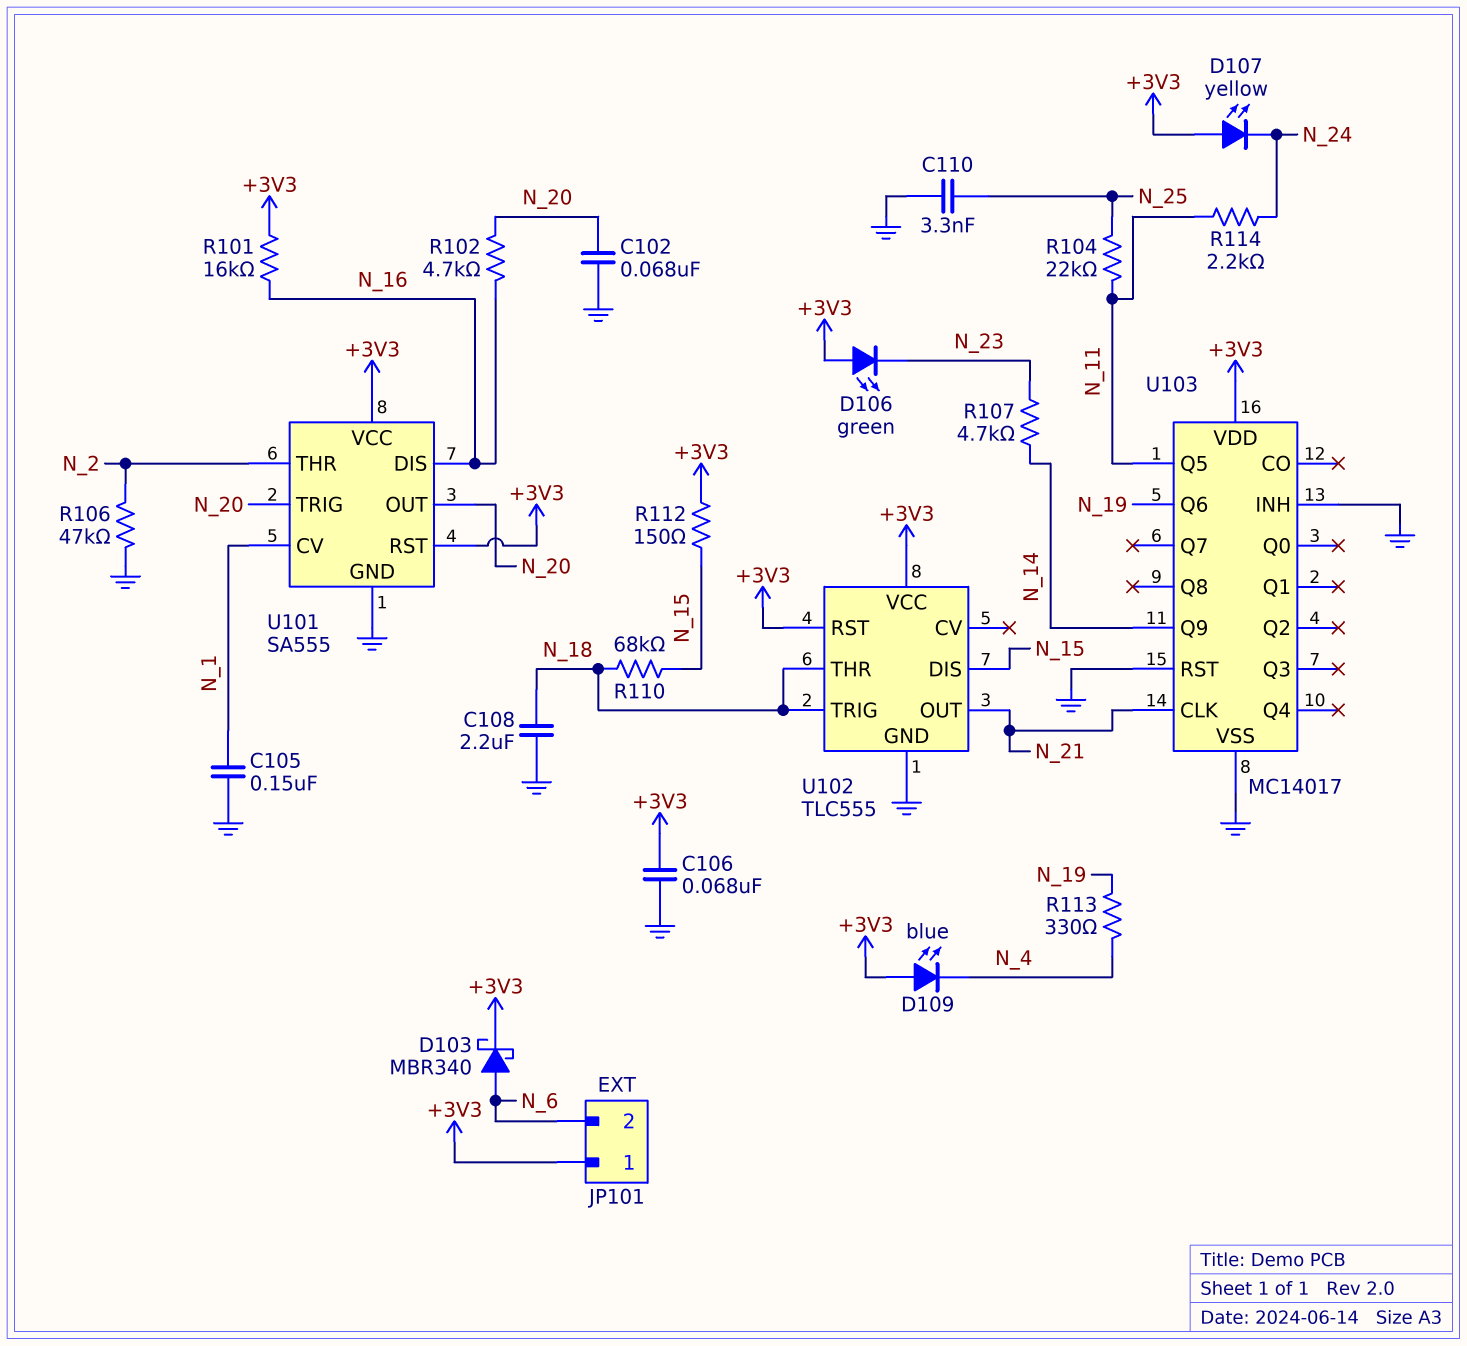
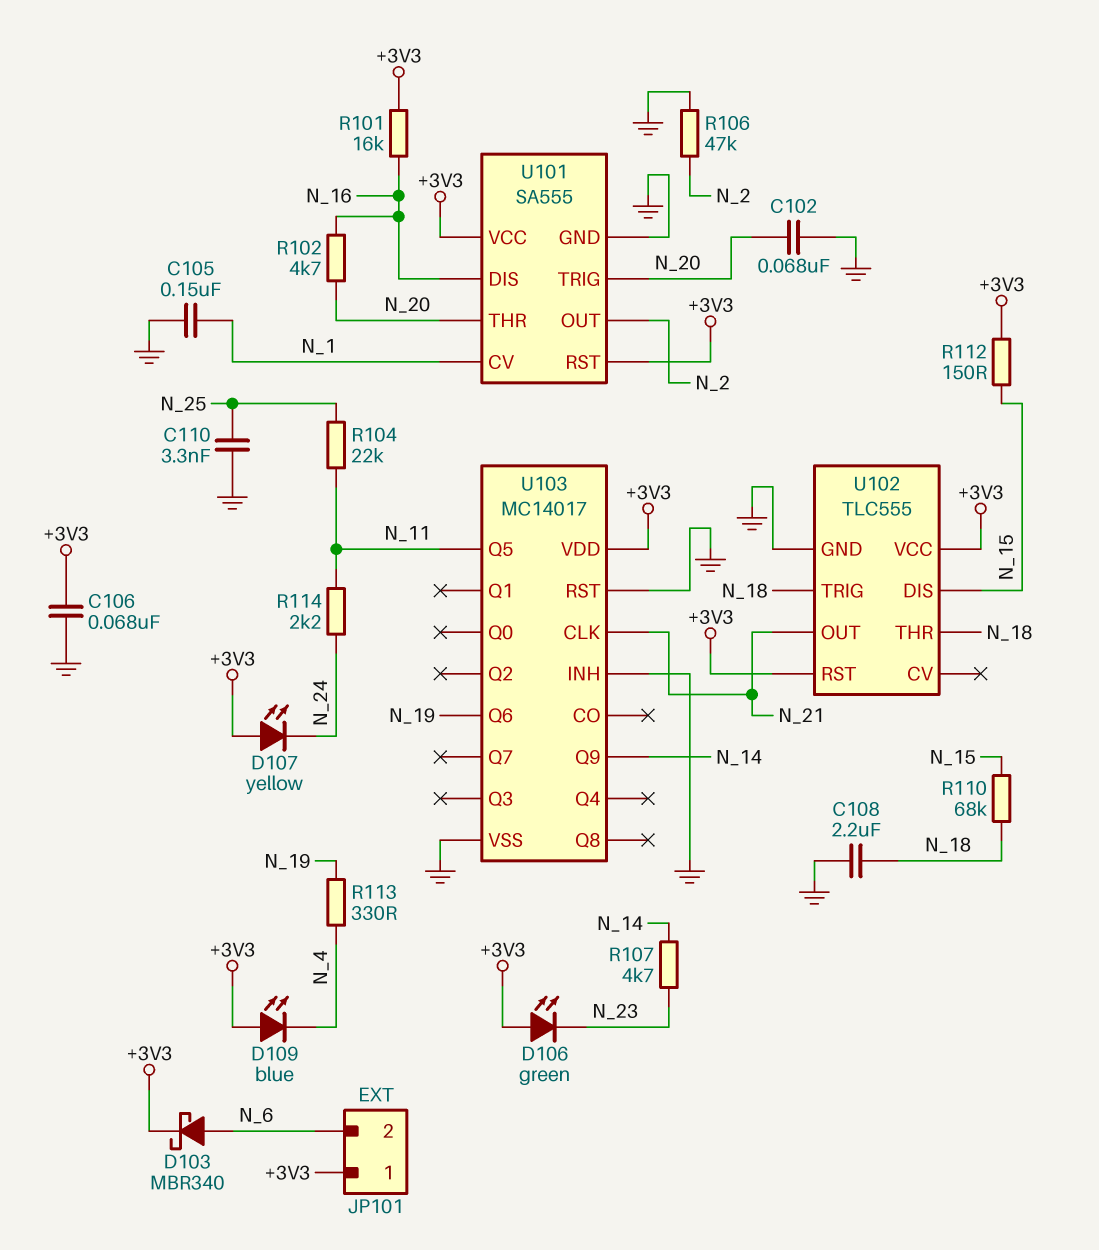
U101 pin OUT: N_20 -> N_2
U101 pin THR: N_2 -> N_20

